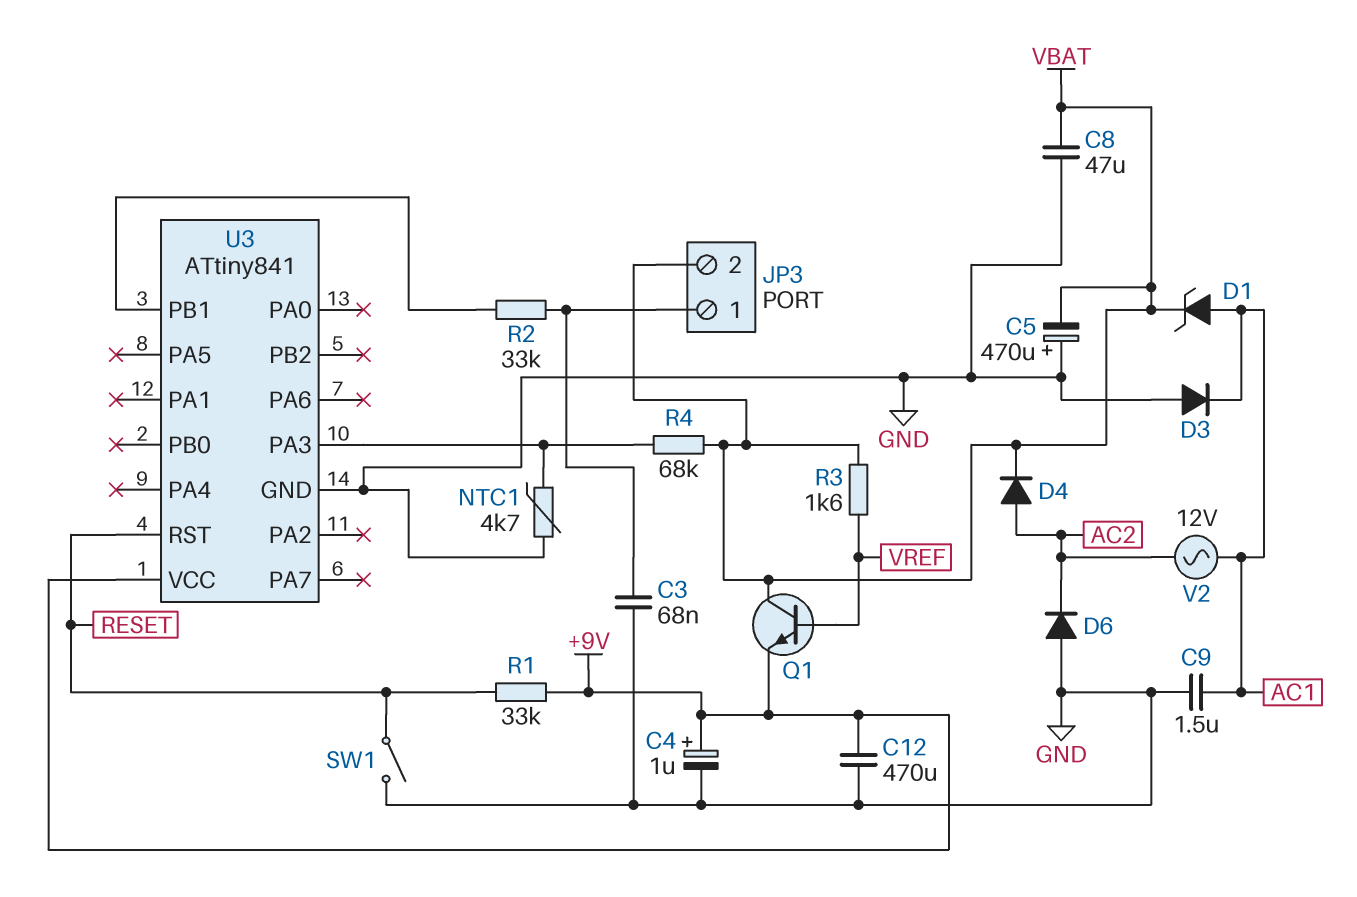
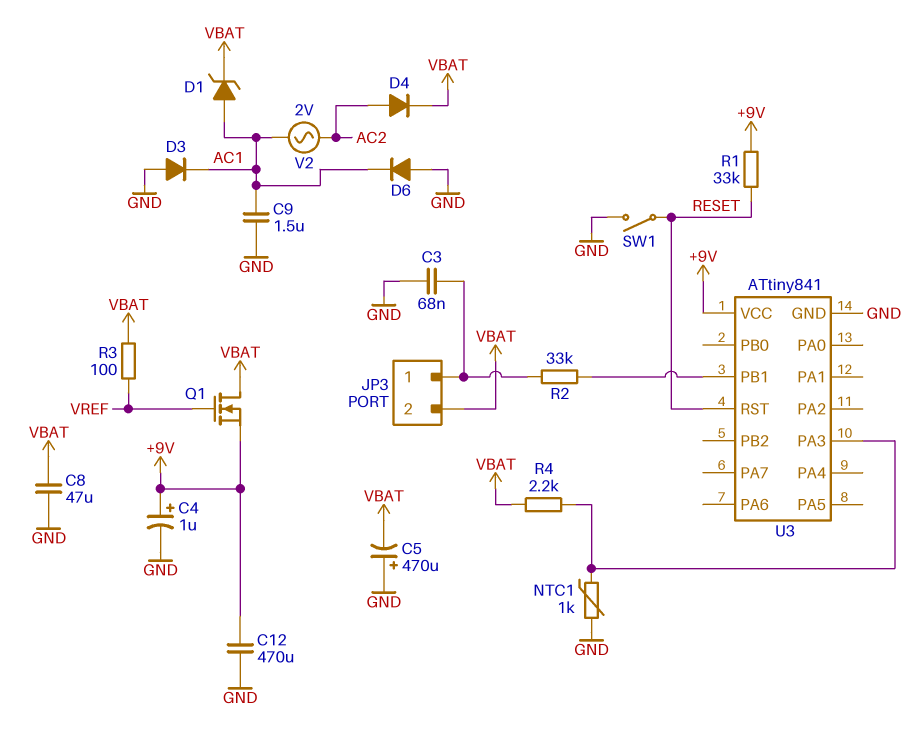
D6: diode (A GND, K AC2) -> diode (A GND, K AC1)
NTC1: 4.7k (GND, U3/PA3) -> 1k (GND, U3/PA3)
Q1: NPN (B VREF, C VBAT, E +9V) -> NMOS (G VREF, D VBAT, S +9V)
R3: 1.6k (VBAT, VREF) -> 100 (VBAT, VREF)
R4: 68k (U3/PA3, VBAT) -> 2.2k (U3/PA3, VBAT)
V2: AC 12V (AC1, AC2) -> AC 2V (AC1, AC2)

